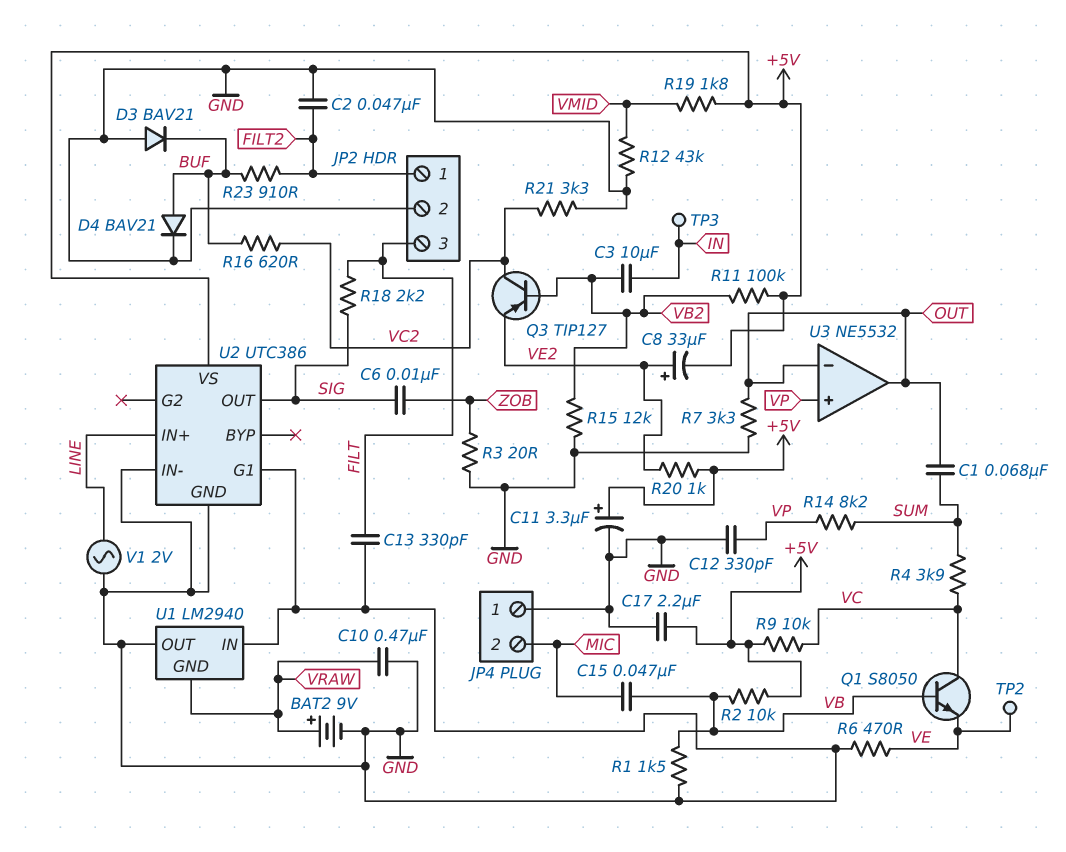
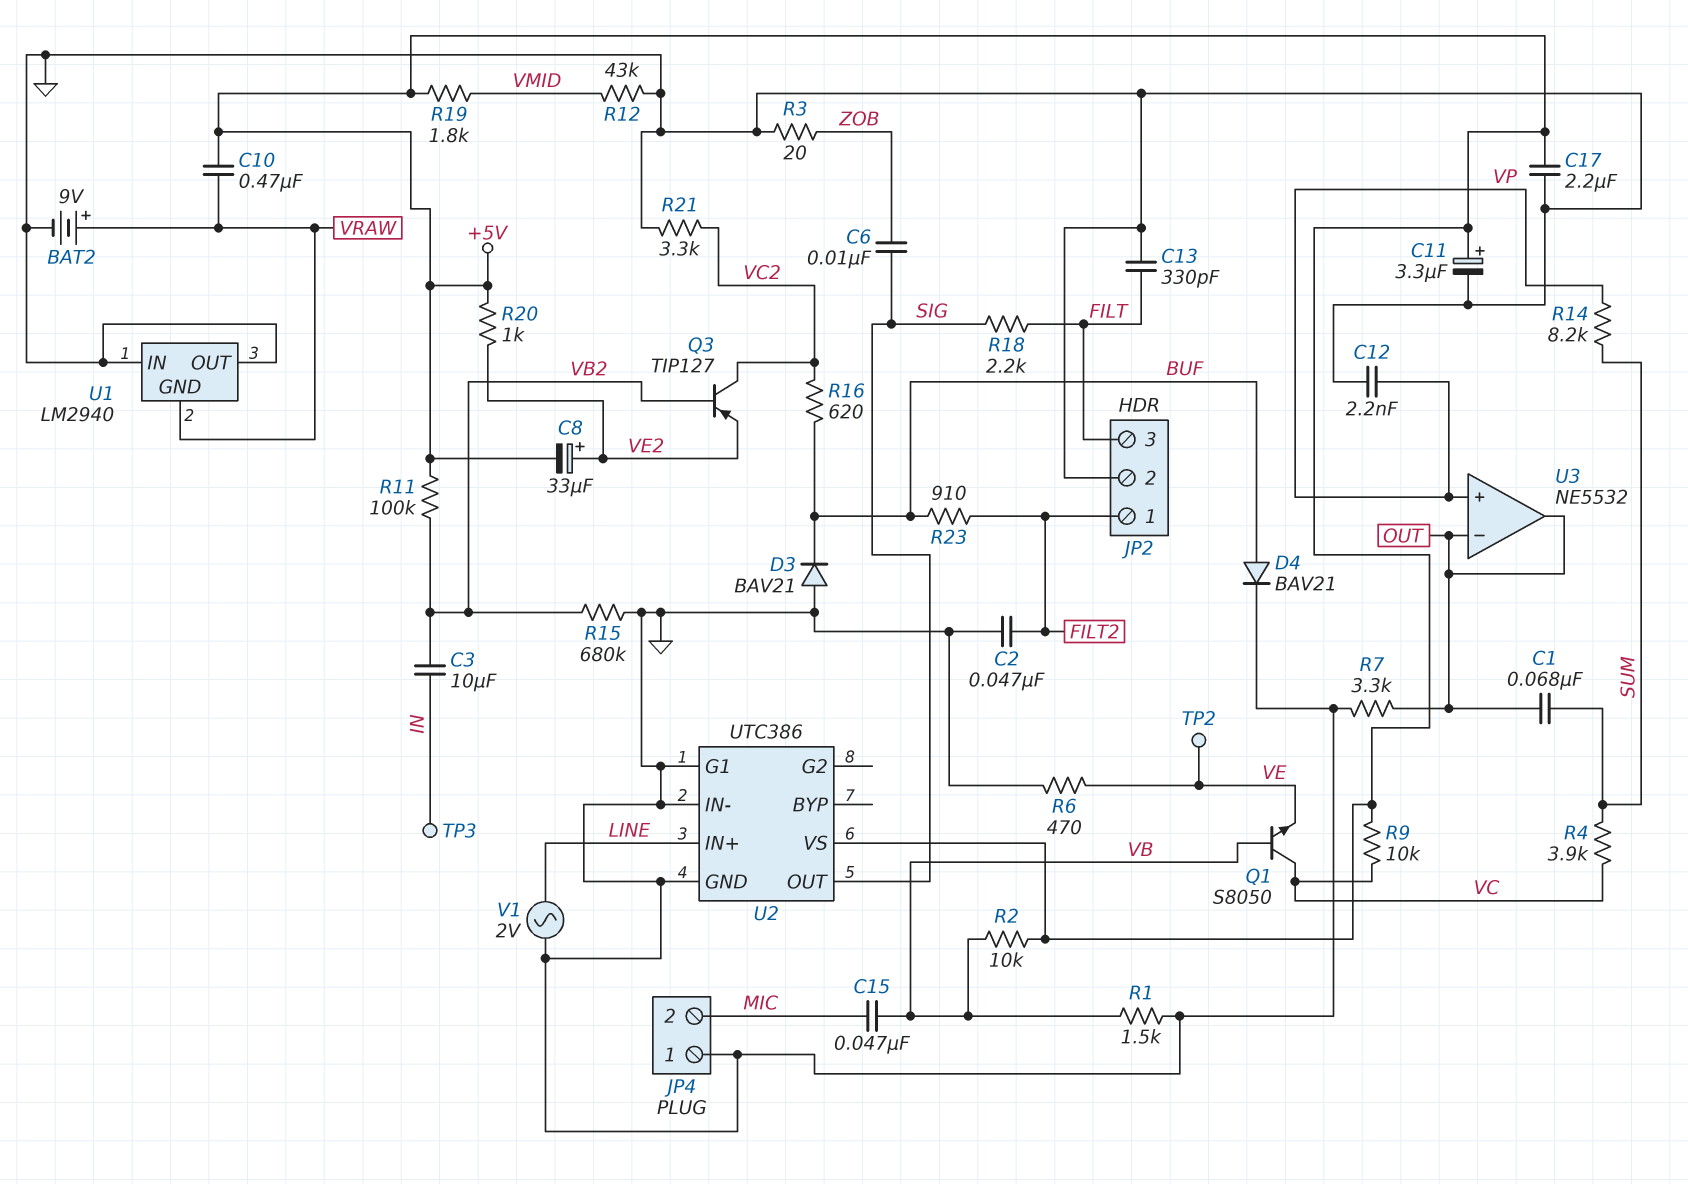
C10: 470nF (GND, VRAW) -> 470nF (+5V, VRAW)
C12: 330pF (GND, VP) -> 2.2nF (GND, VP)
R15: 12k (GND, VB2) -> 680k (GND, VB2)

